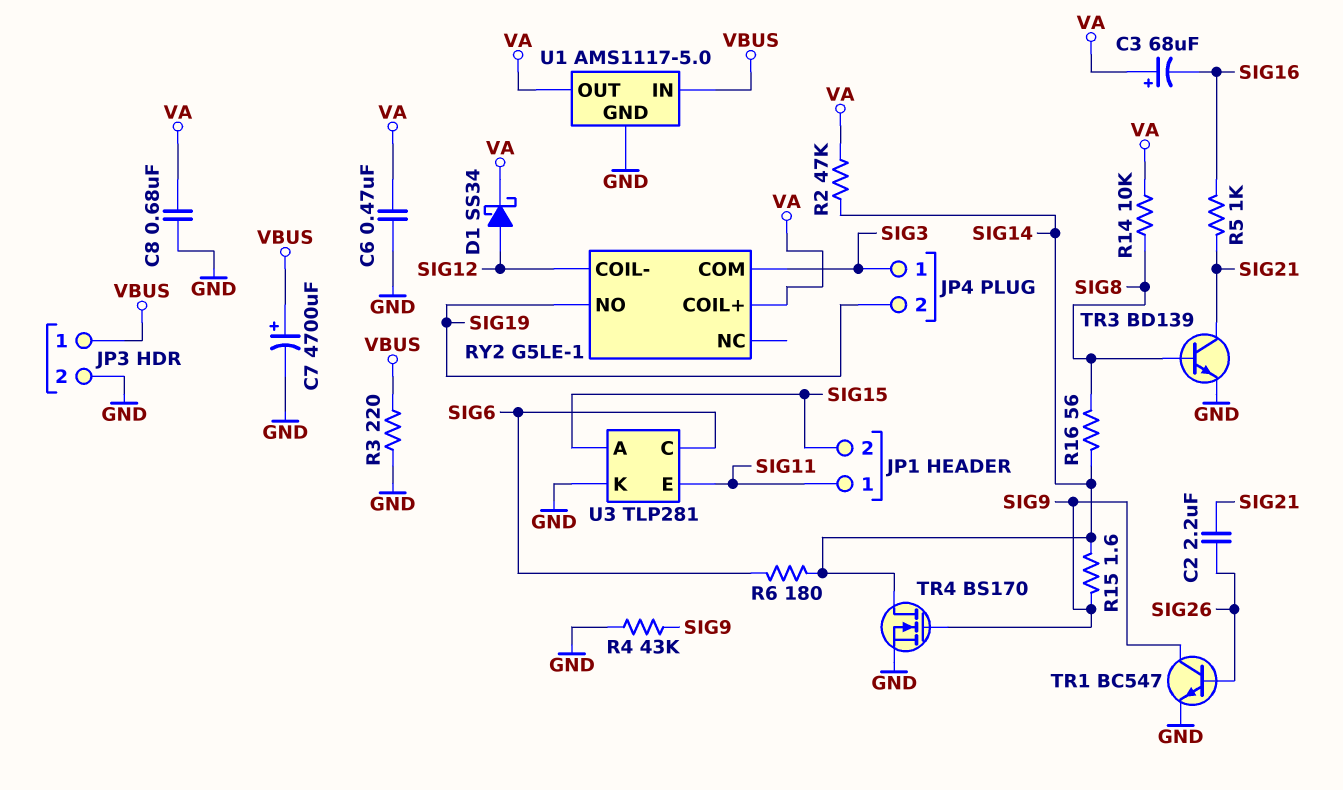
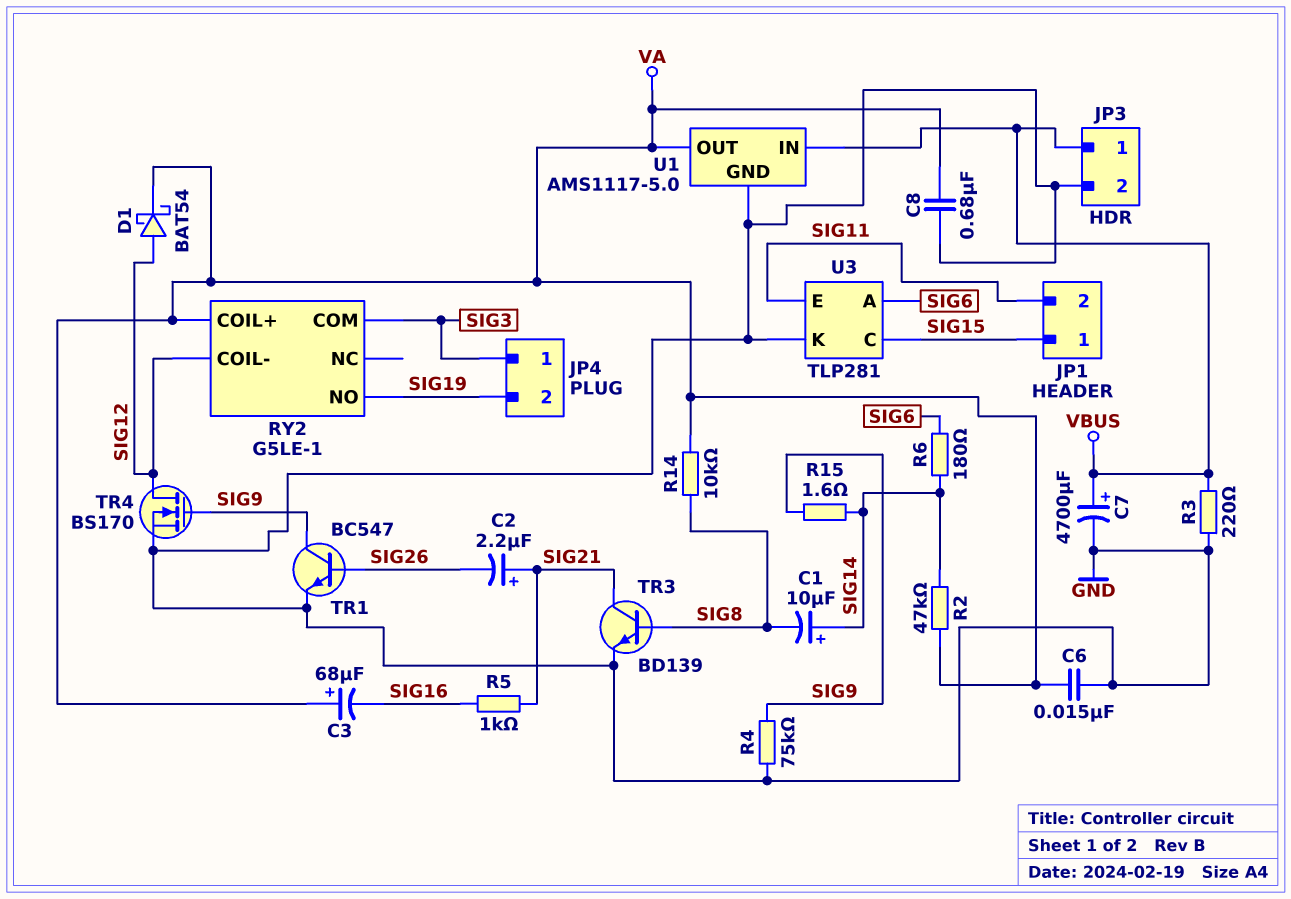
C1: none -> 10uF (plus SIG14, minus SIG8)
C2: 2.2uF (SIG21, SIG26) -> 2.2uF (plus SIG21, minus SIG26)
C6: 470nF (GND, VA) -> 15nF (GND, VA)
D1: schottky SS34 (A SIG12, K VA) -> schottky BAT54 (A SIG12, K VA)
JP1 pin 1: SIG11 -> SIG15
JP1 pin 2: SIG15 -> SIG11
R4: 43k (GND, SIG9) -> 75k (GND, SIG9)
R16: 56 (SIG8, SIG14) -> none
TR4: NMOS BS170 (G SIG9, D SIG14, S GND) -> NMOS BS170 (G SIG9, D SIG12, S GND)
U3 pin A: SIG15 -> SIG6
U3 pin C: SIG6 -> SIG15

